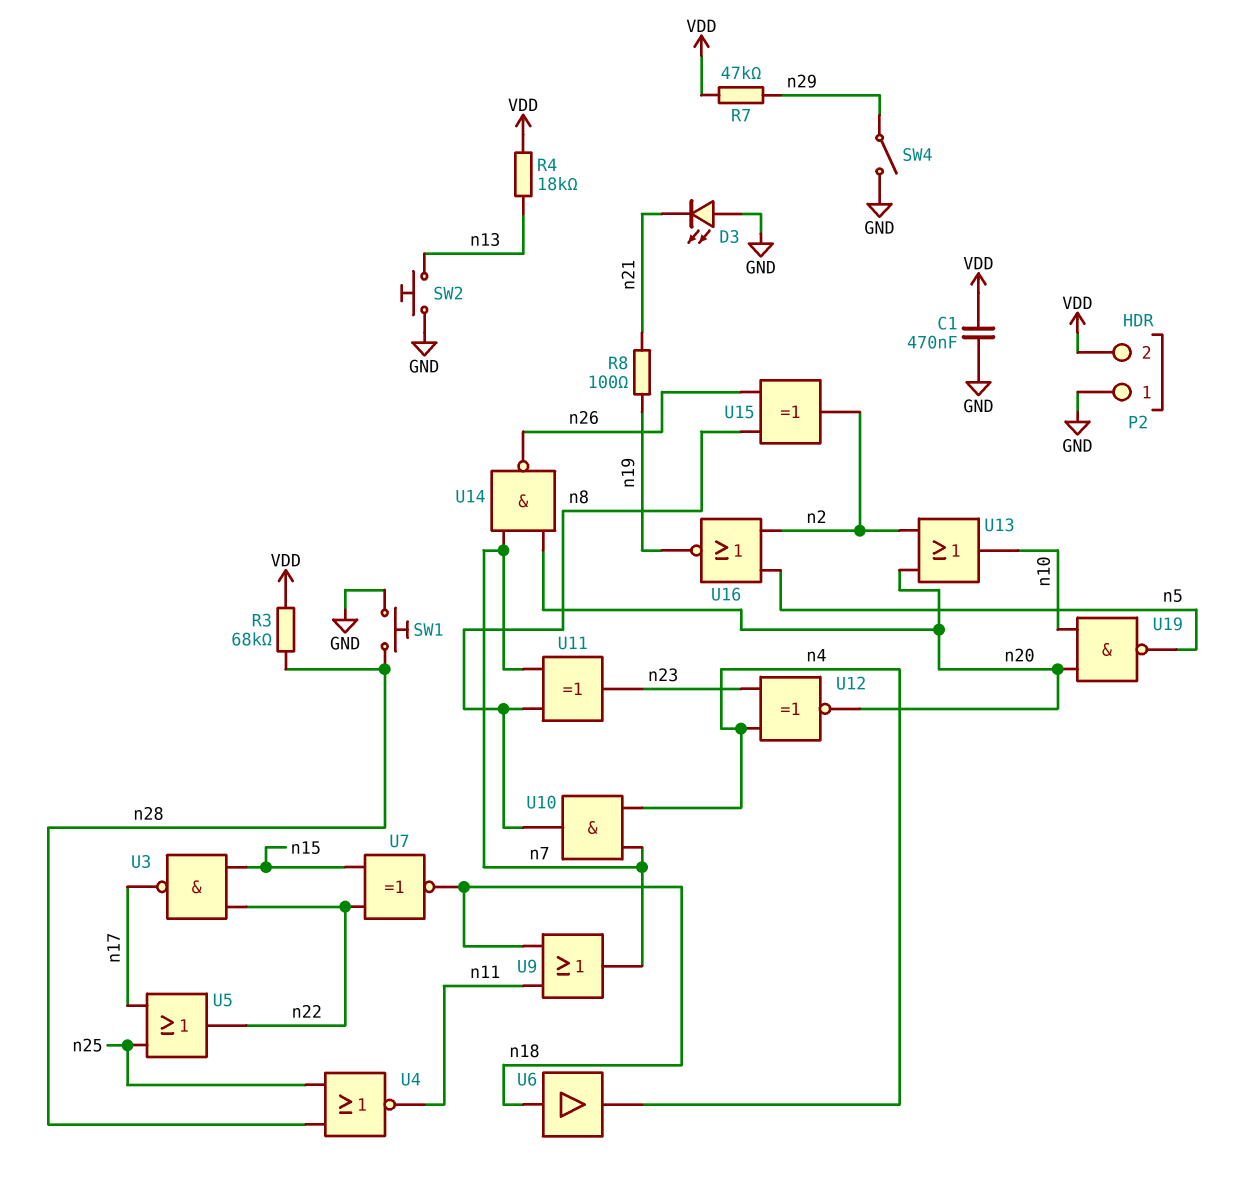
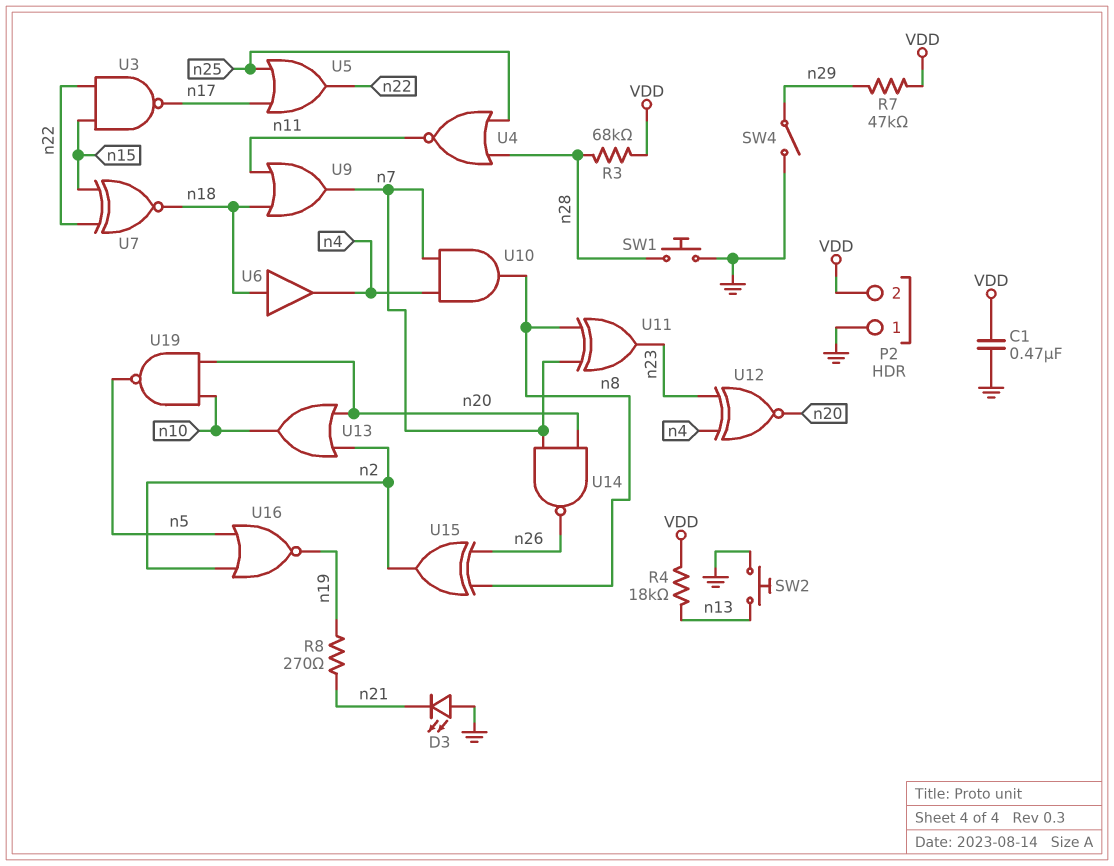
R8: 100 (n19, n21) -> 270 (n19, n21)

